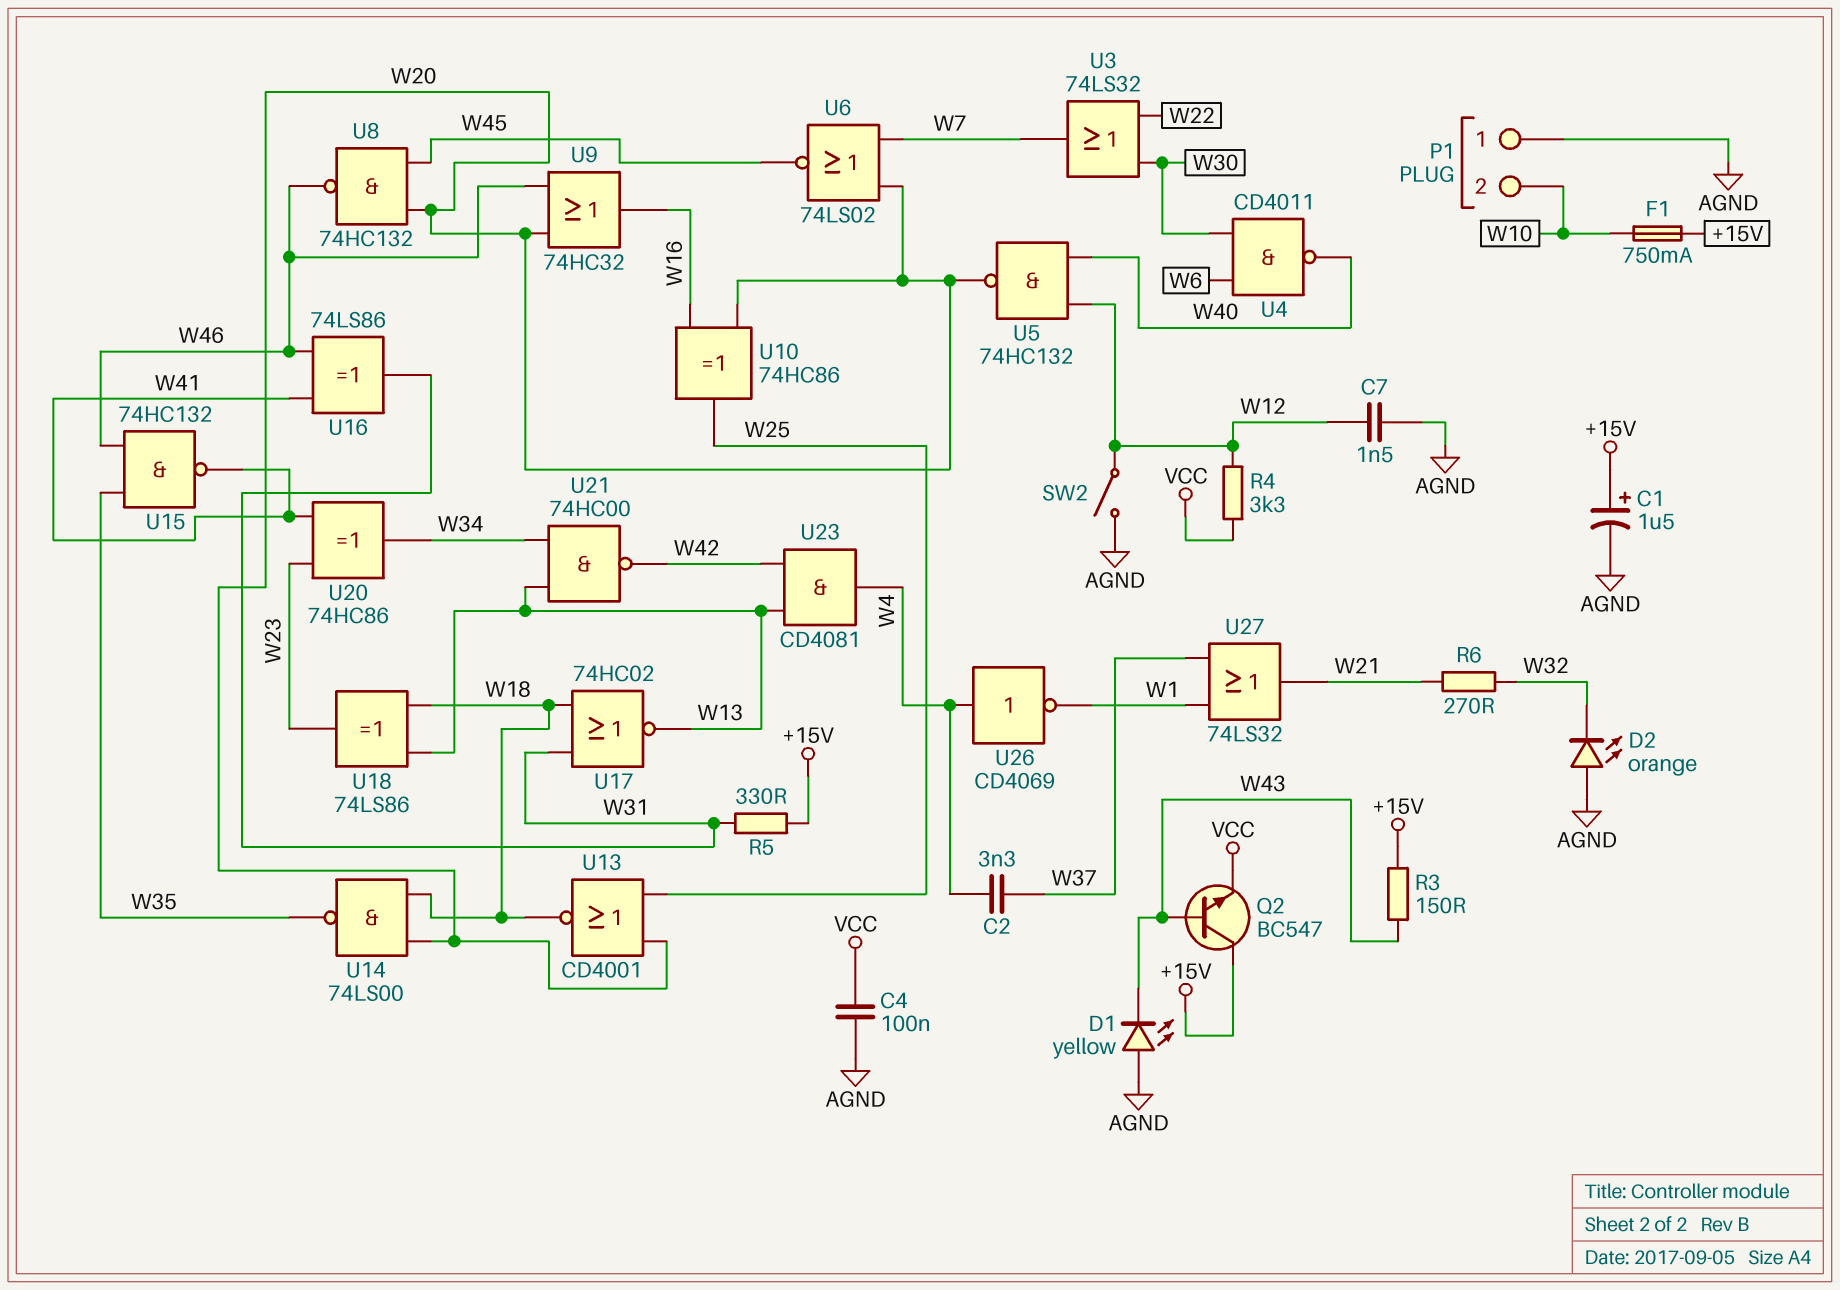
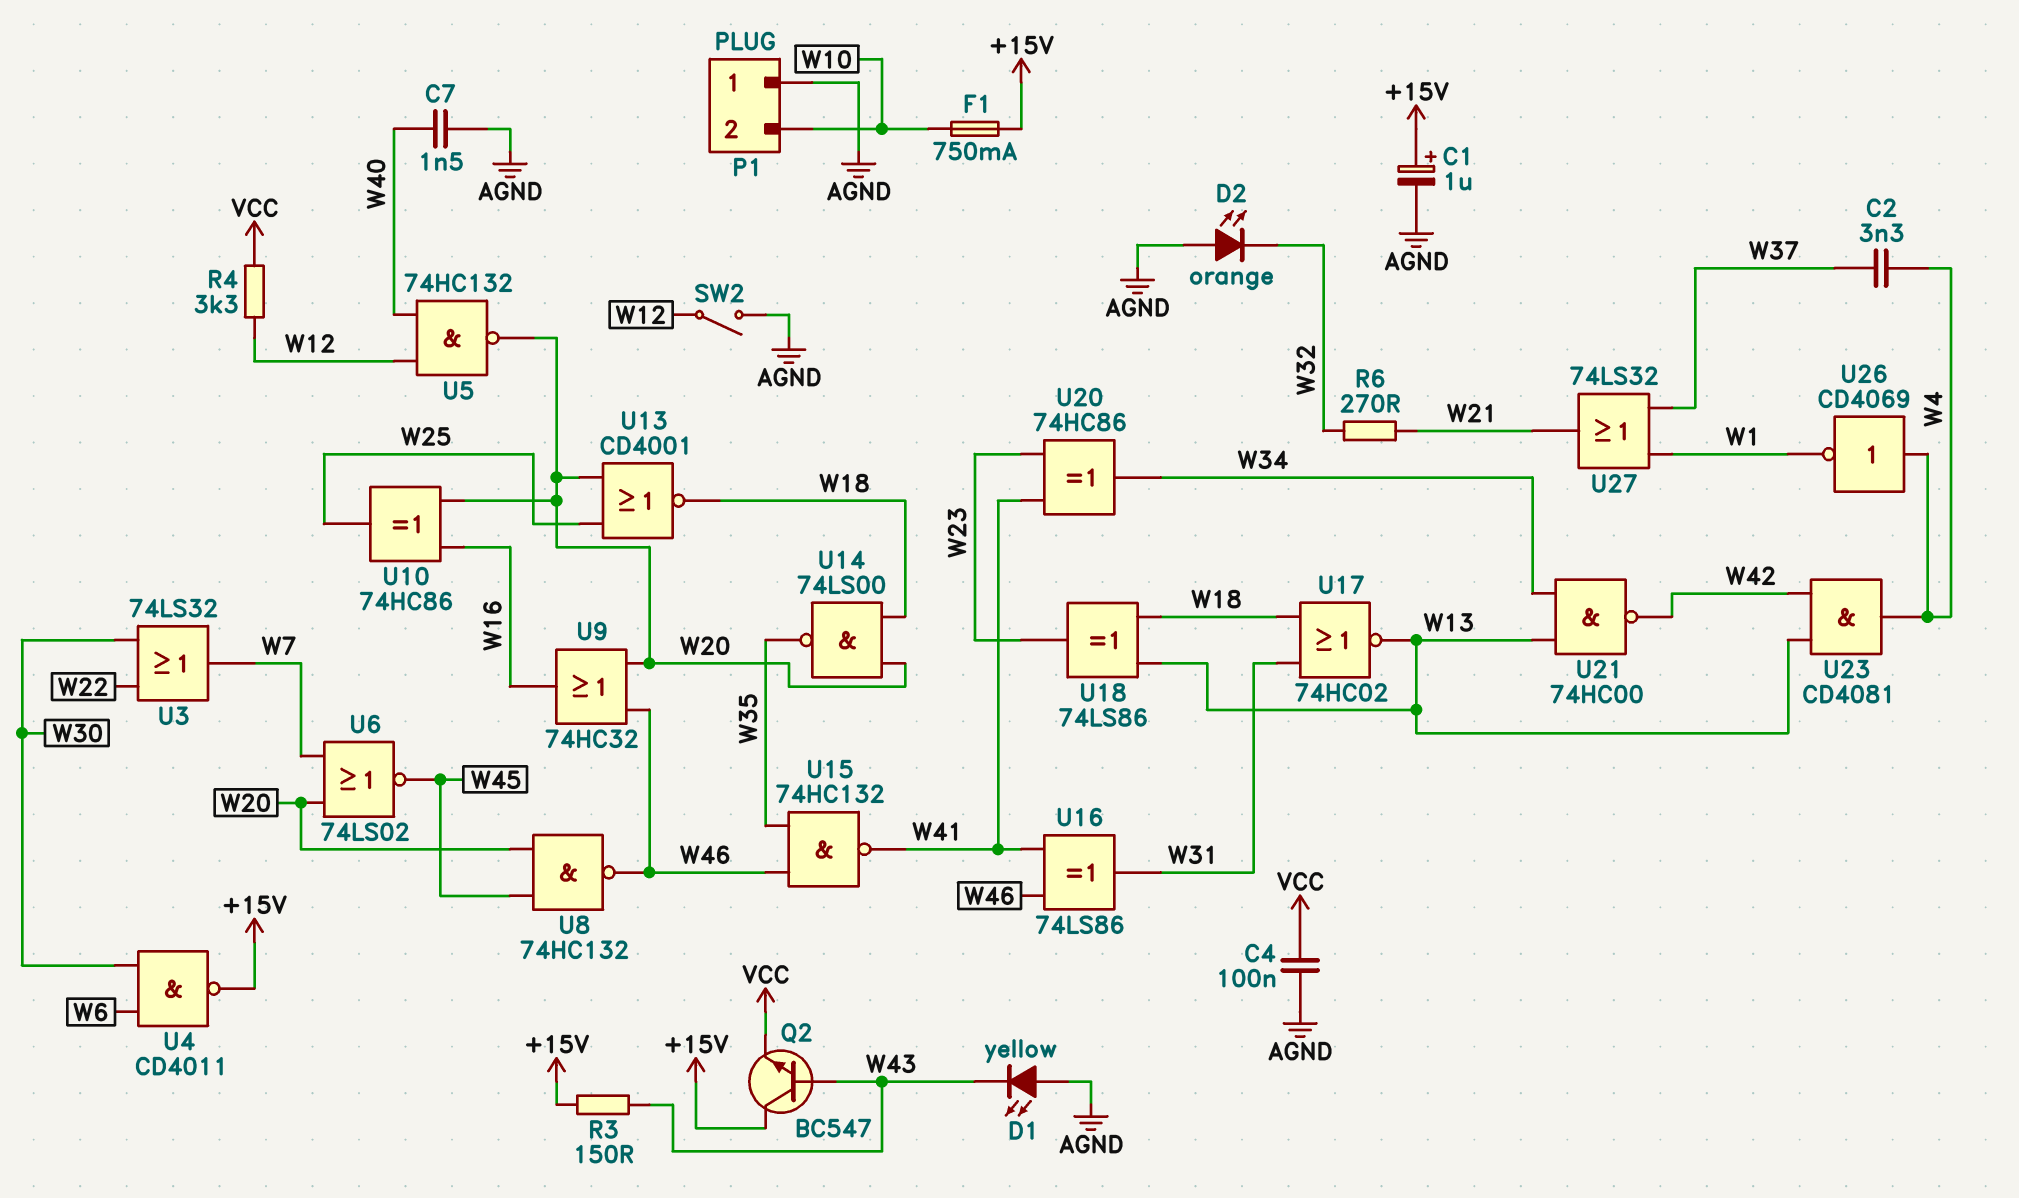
C1: 1.5uF (plus +15V, minus AGND) -> 1uF (plus +15V, minus AGND)
C7: 1.5nF (AGND, W12) -> 1.5nF (AGND, W40)
R5: 330 (+15V, W31) -> none
U4: NAND CD4011 (in W6, in W30, out W40) -> NAND CD4011 (in W6, in W30, out +15V)

